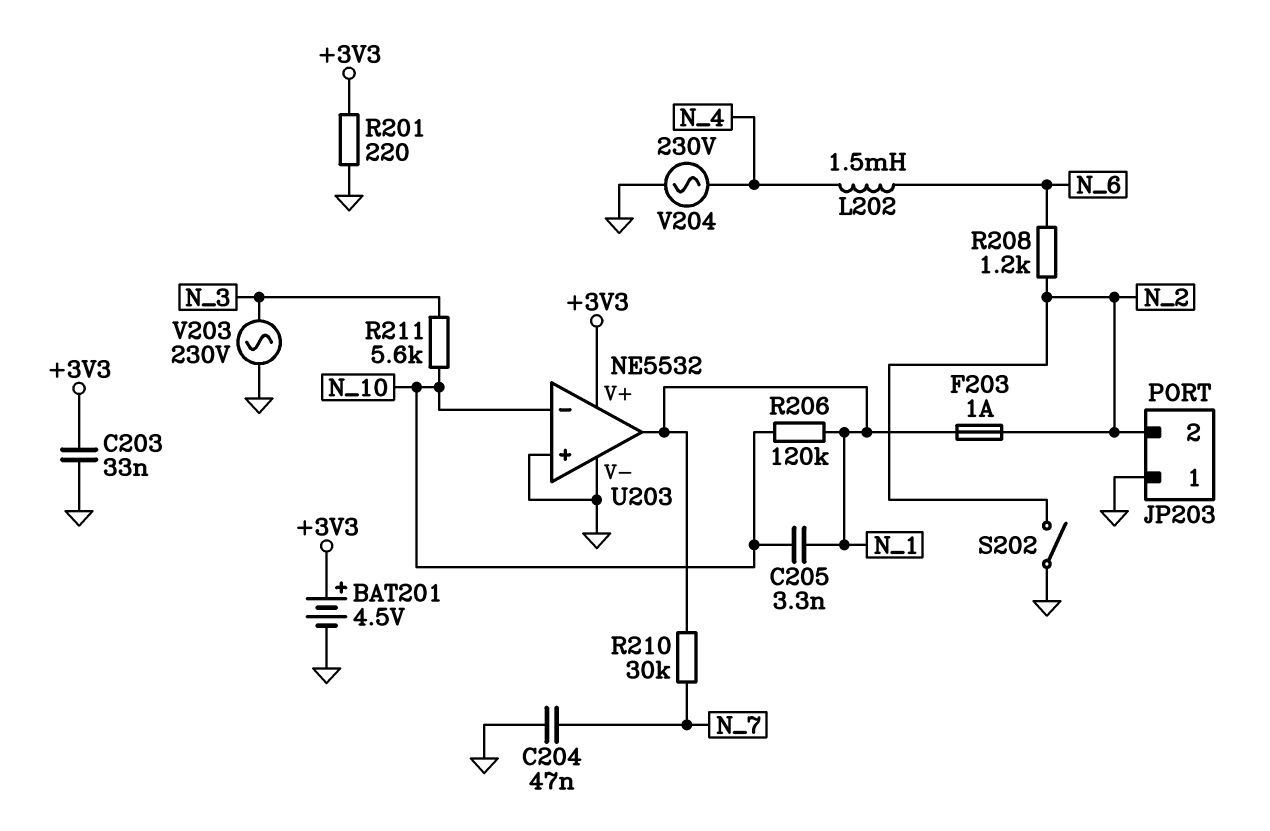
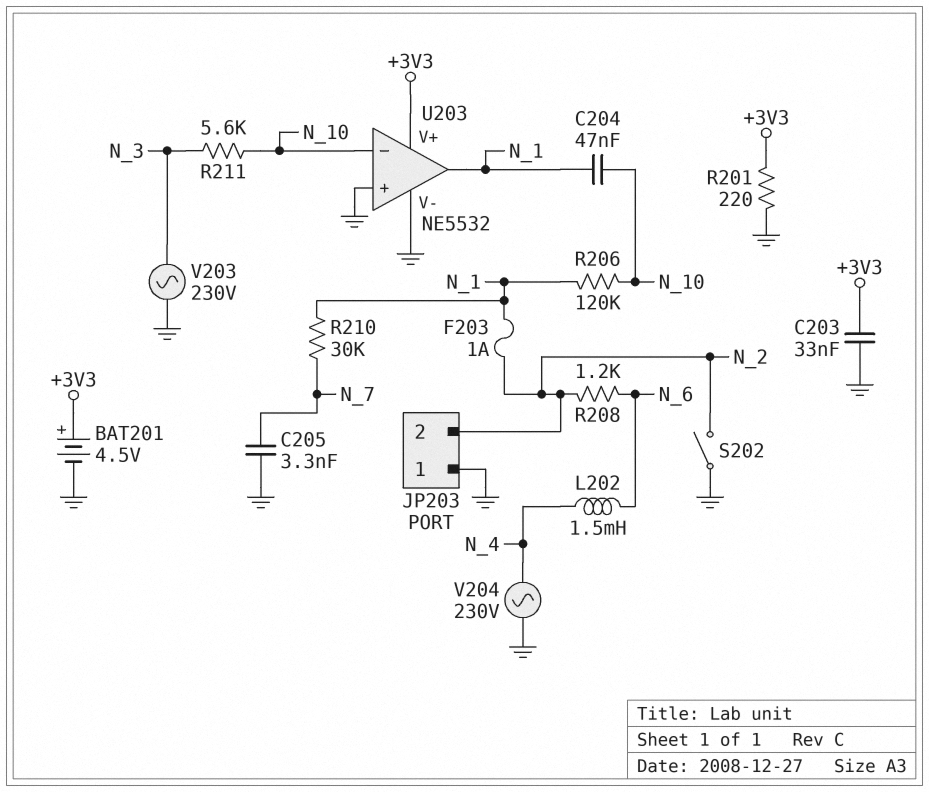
C204: 47nF (GND, N_7) -> 47nF (N_1, N_10)
C205: 3.3nF (N_1, N_10) -> 3.3nF (GND, N_7)

